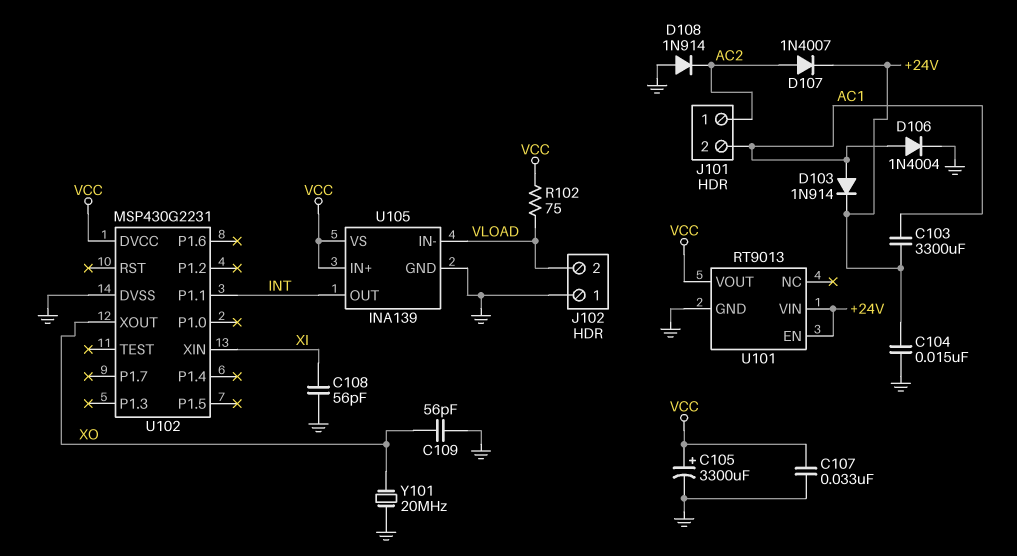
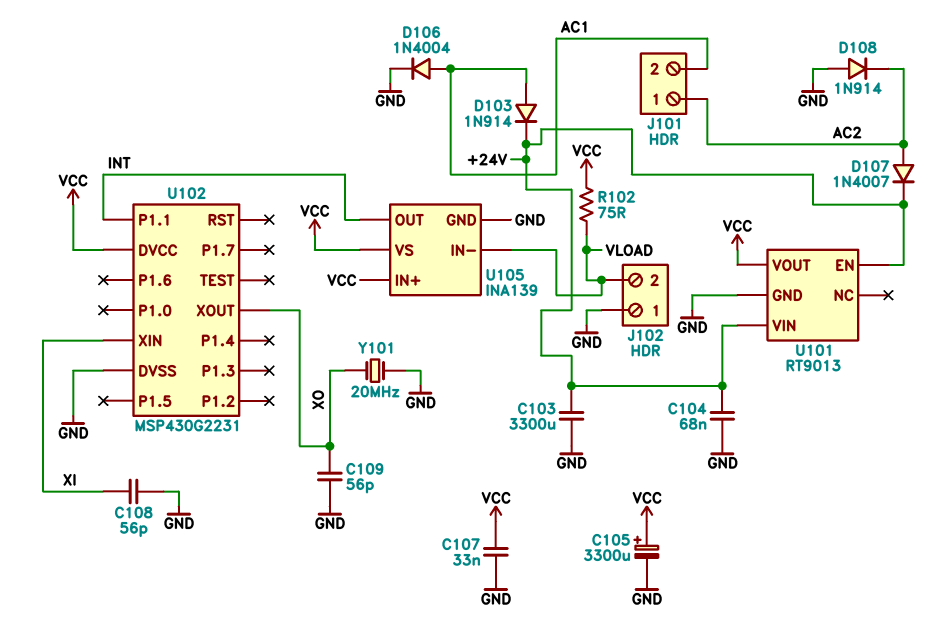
C103: 3300uF (+24V, AC1) -> 3300uF (+24V, GND)
C104: 15nF (+24V, GND) -> 68nF (+24V, GND)

